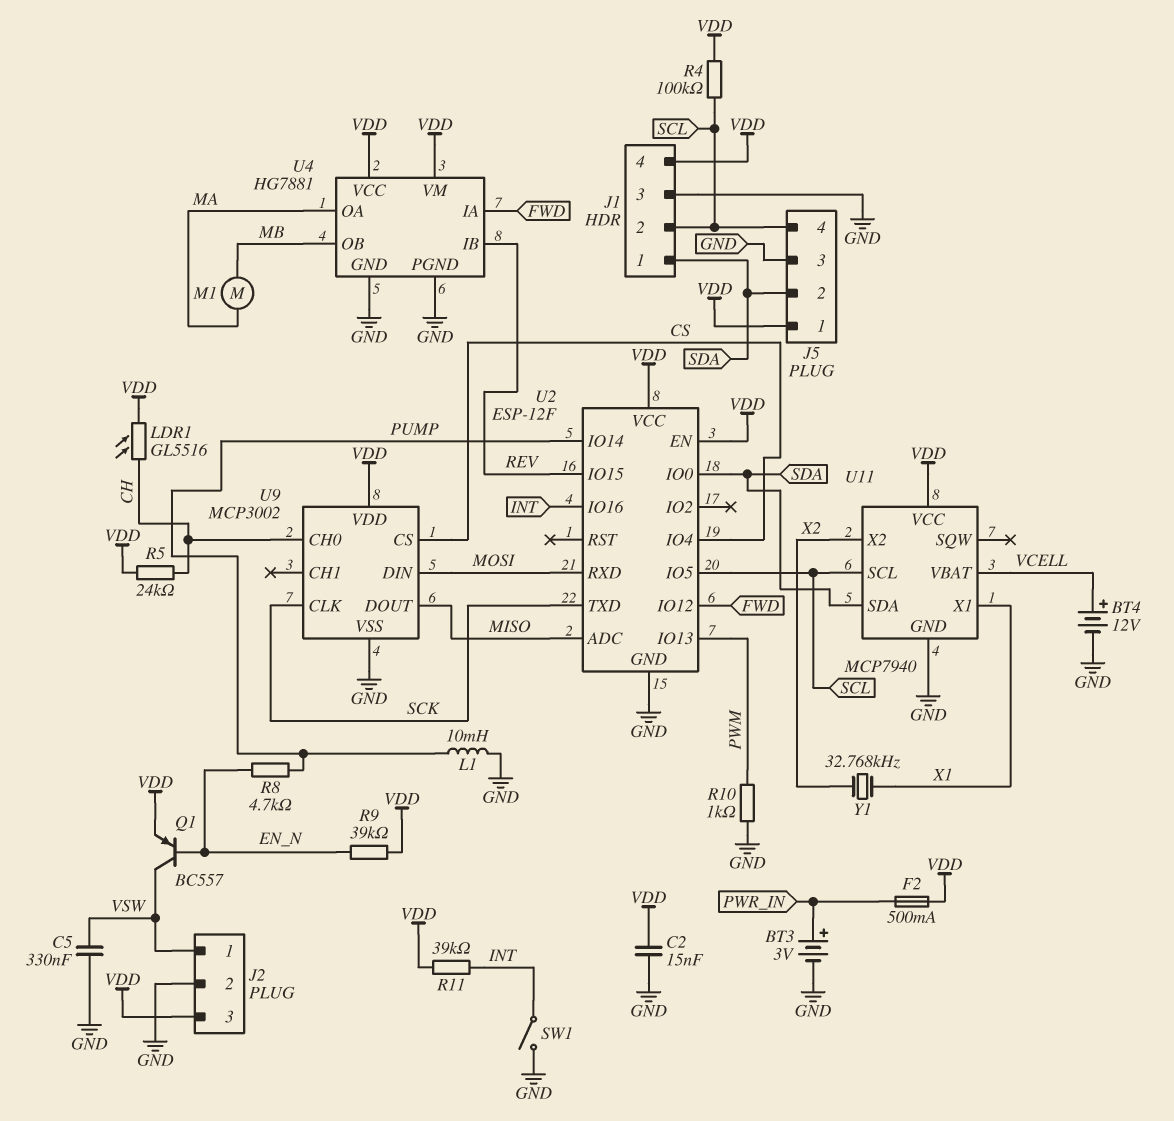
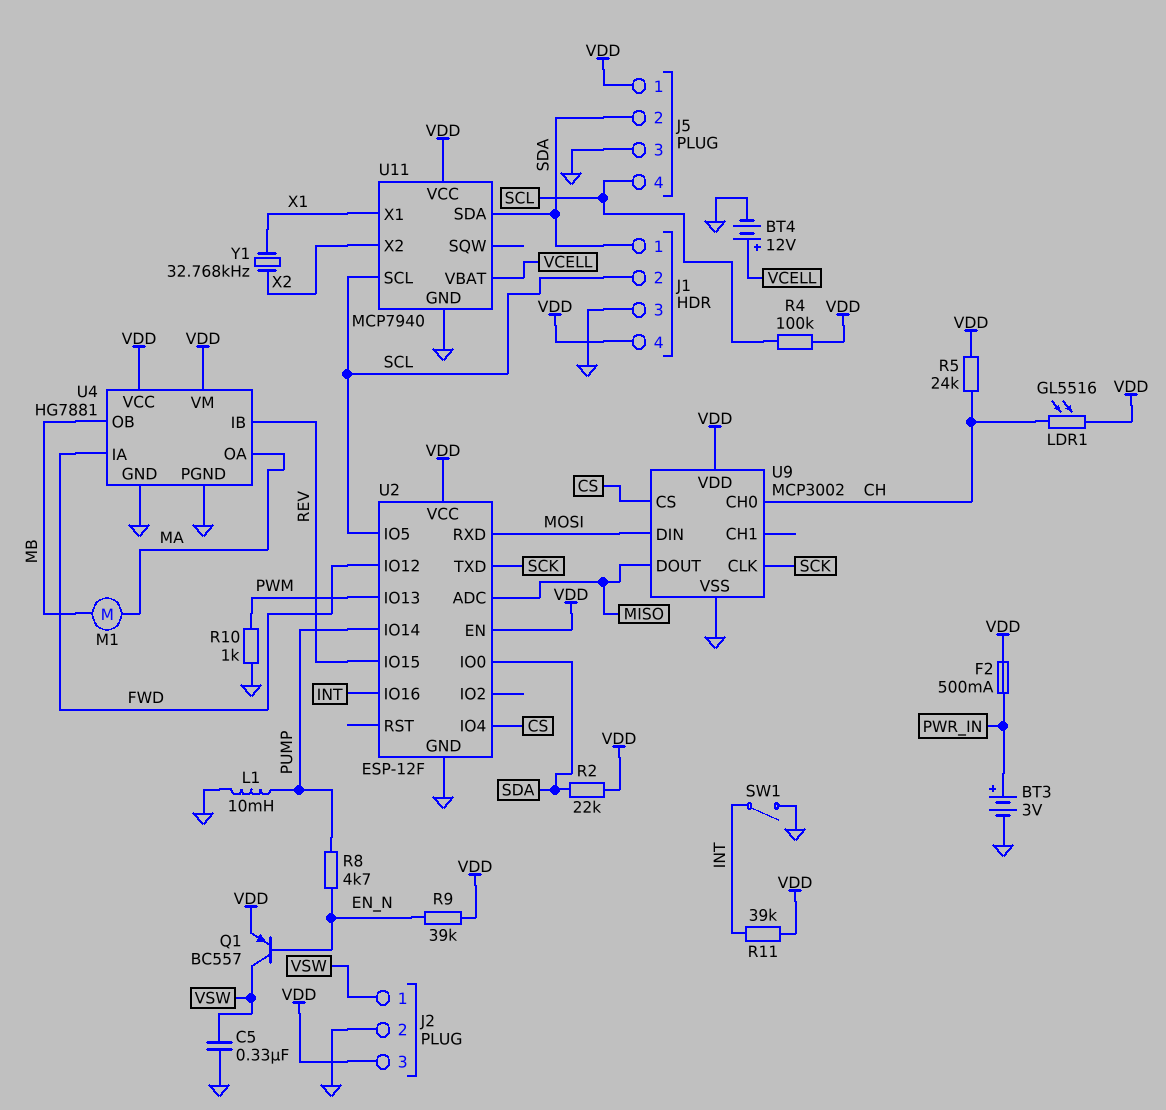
C2: 15nF (GND, VDD) -> none
R2: none -> 22k (SDA, VDD)

